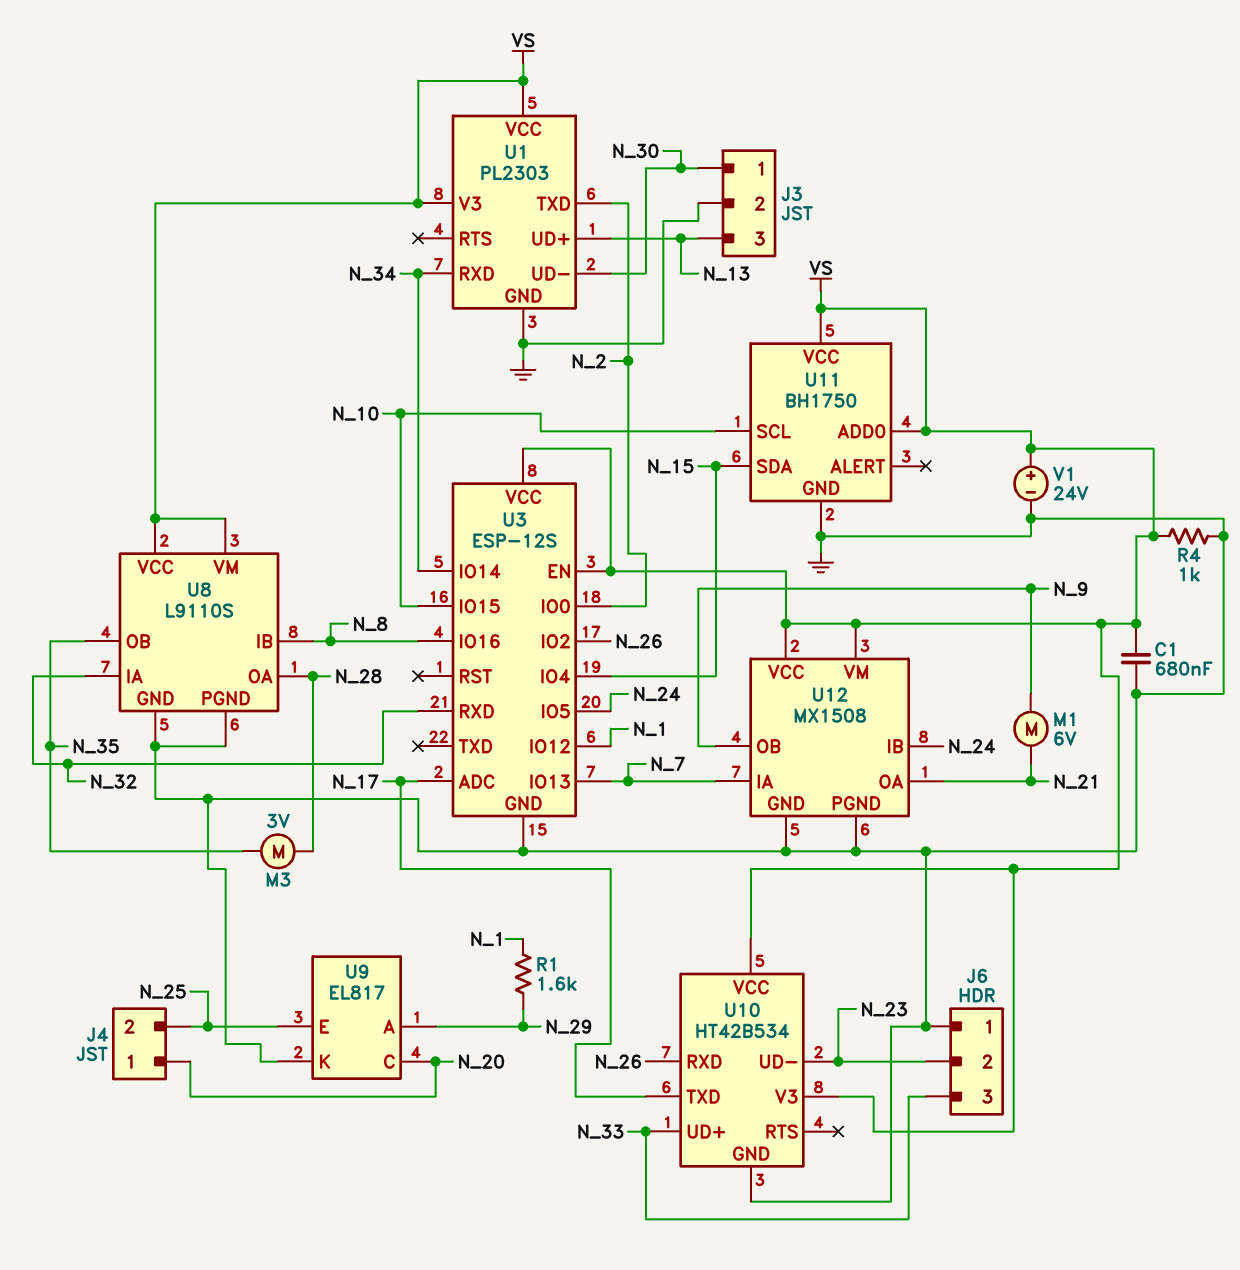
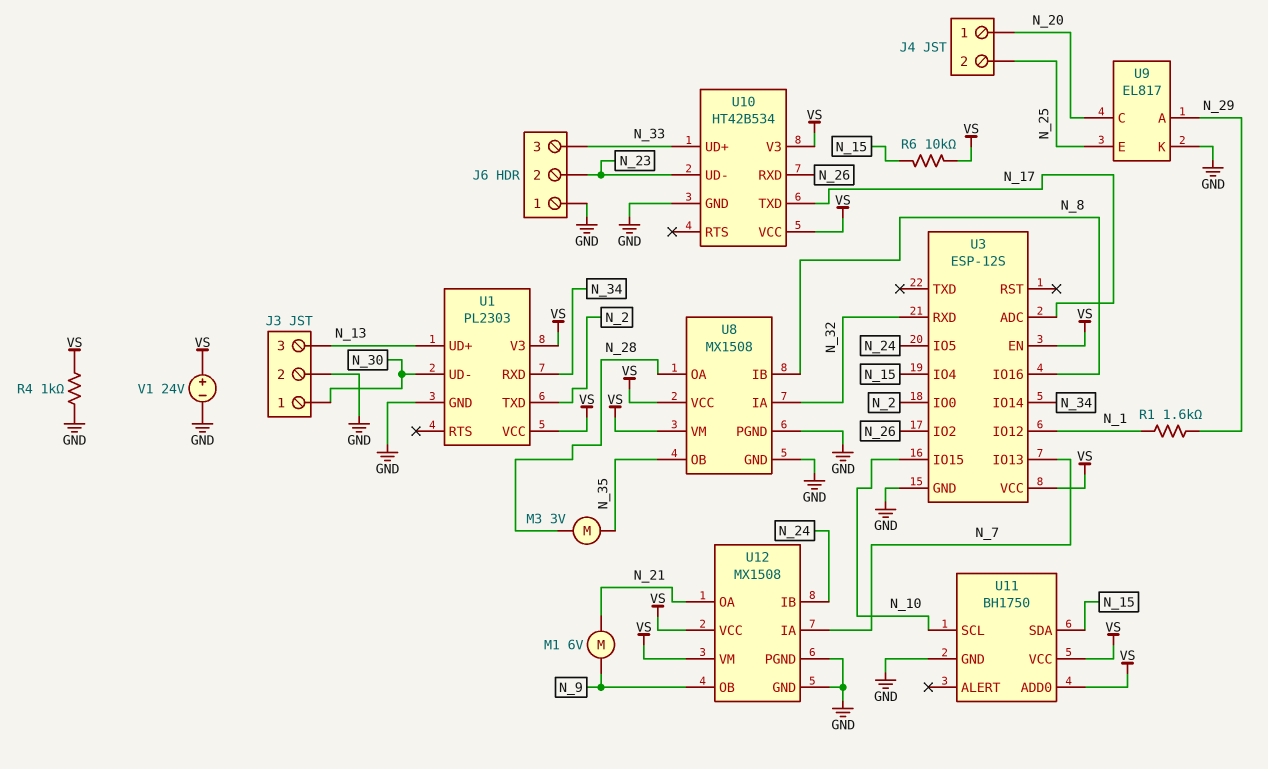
C1: 680nF (GND, VS) -> none
R6: none -> 10k (N_15, VS)
U8: L9110S -> MX1508

